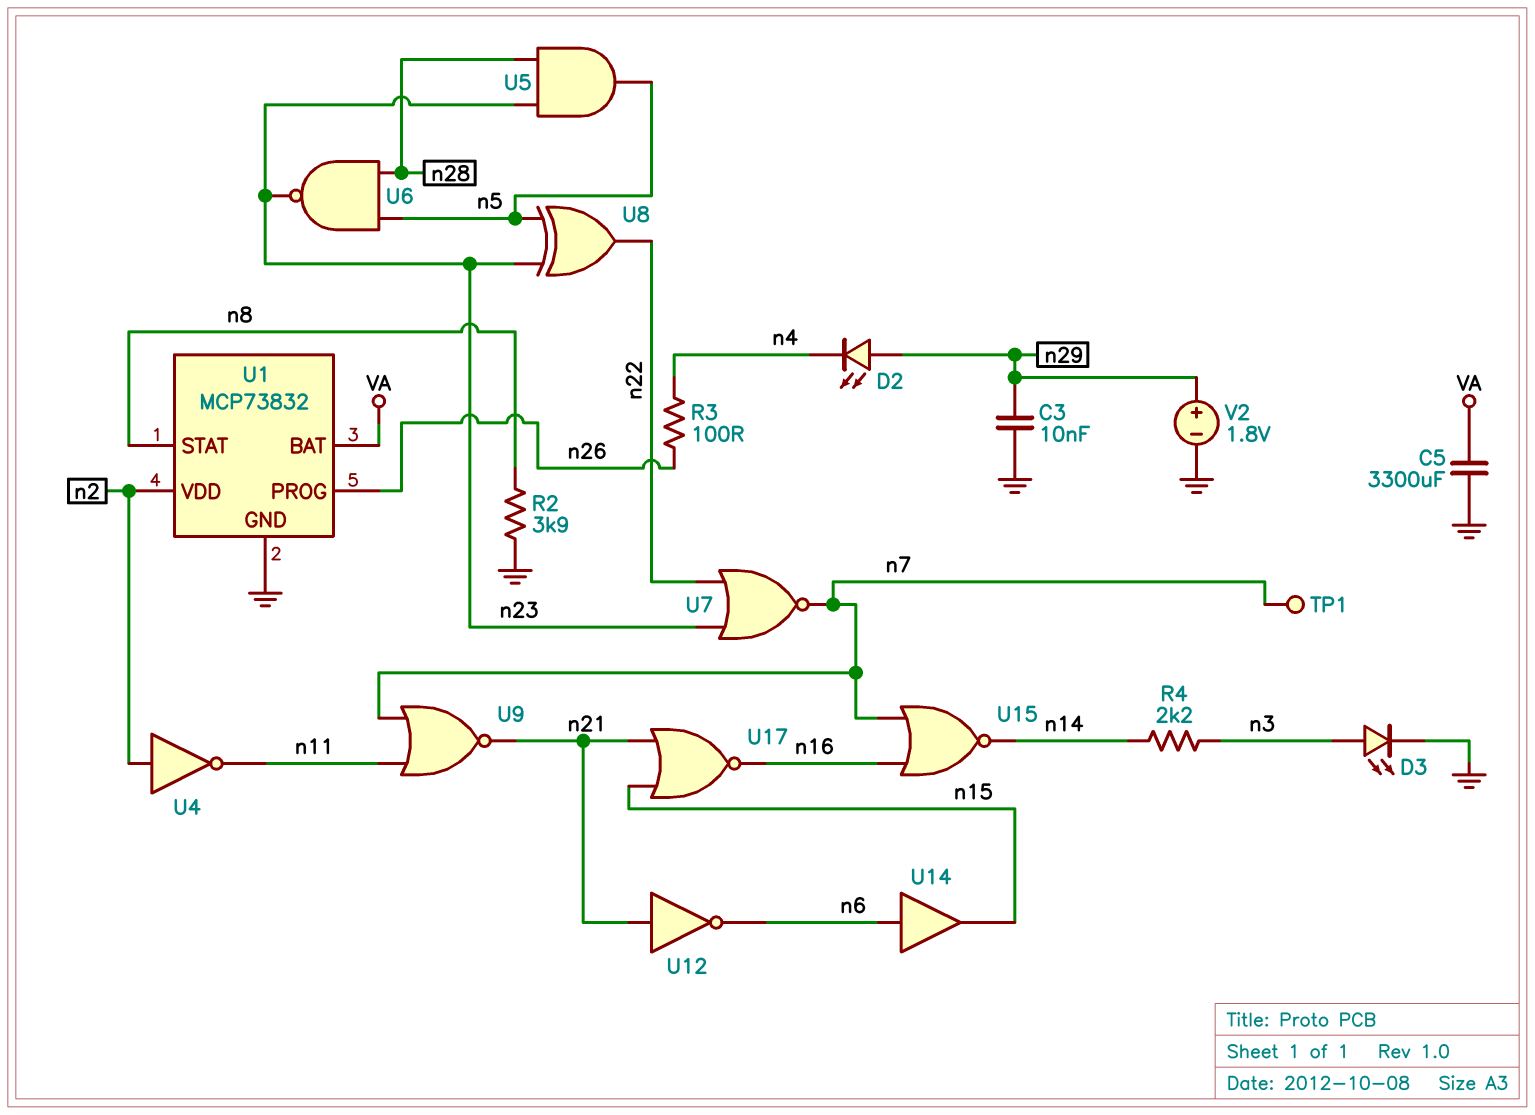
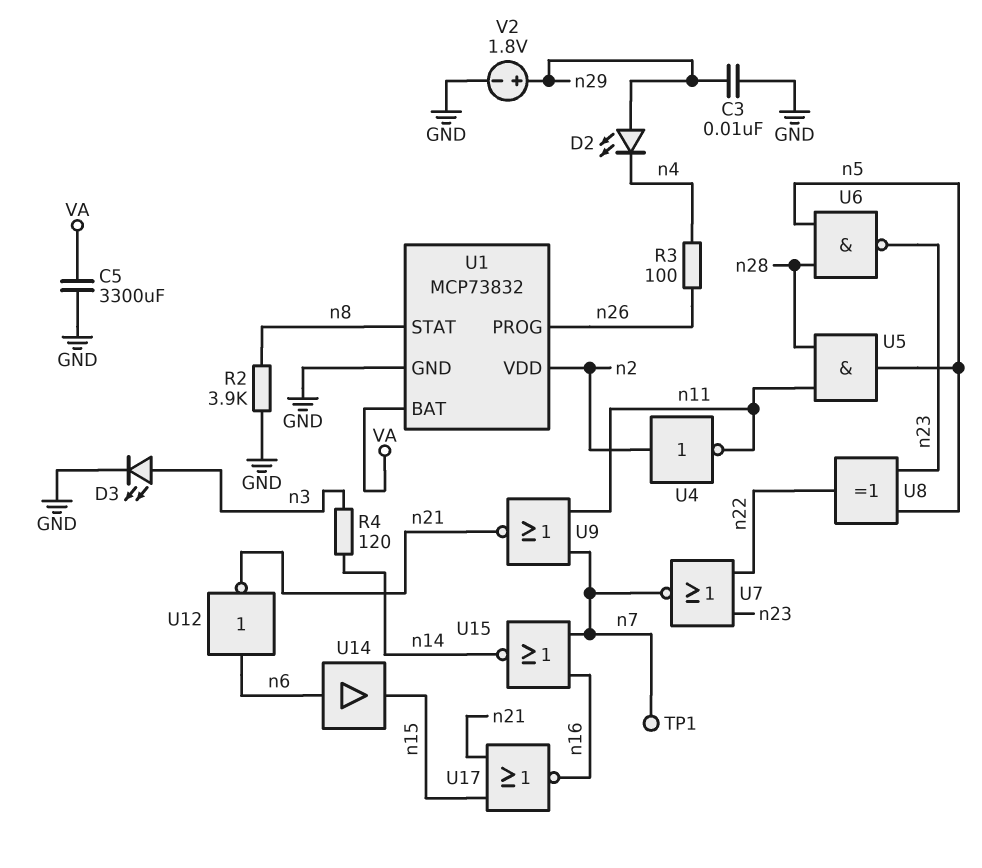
R4: 2.2k (n3, n14) -> 120 (n3, n14)
U5: AND (in n23, in n28, out n5) -> AND (in n11, in n28, out n5)
U12: NOT (in n21, out n6) -> NOT (in n6, out n21)

